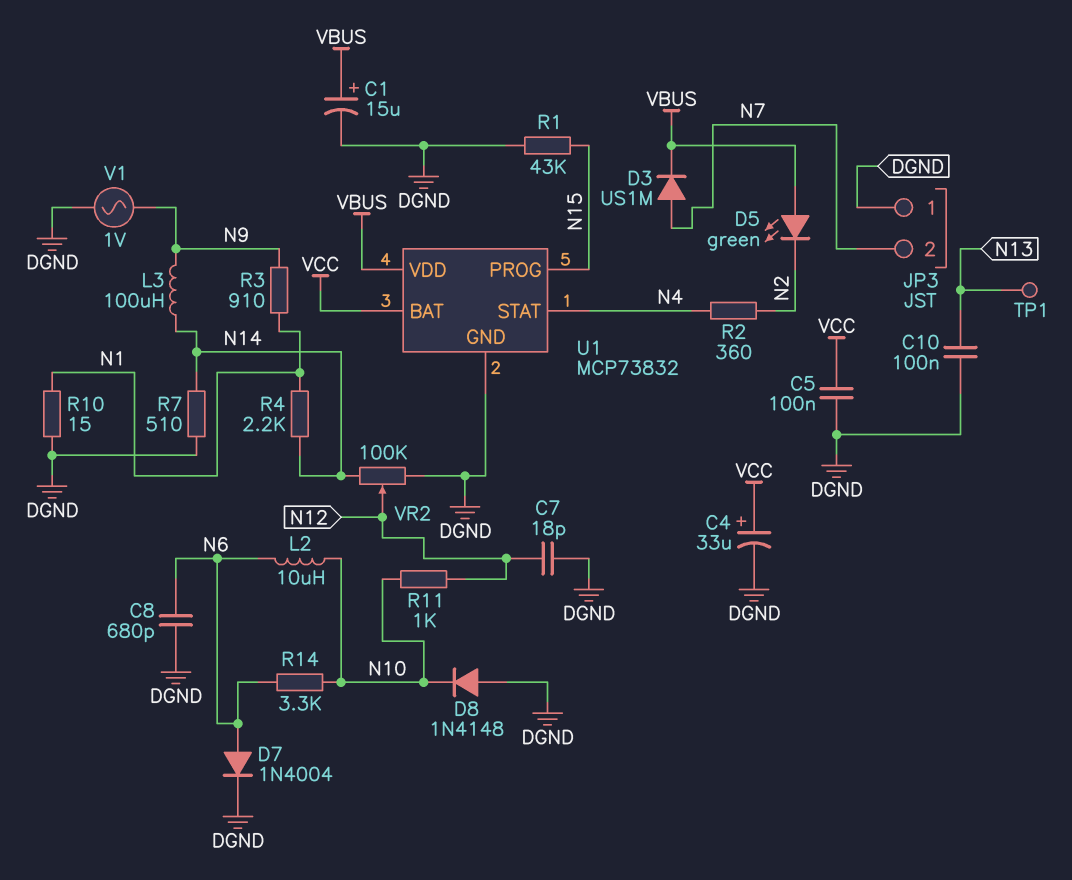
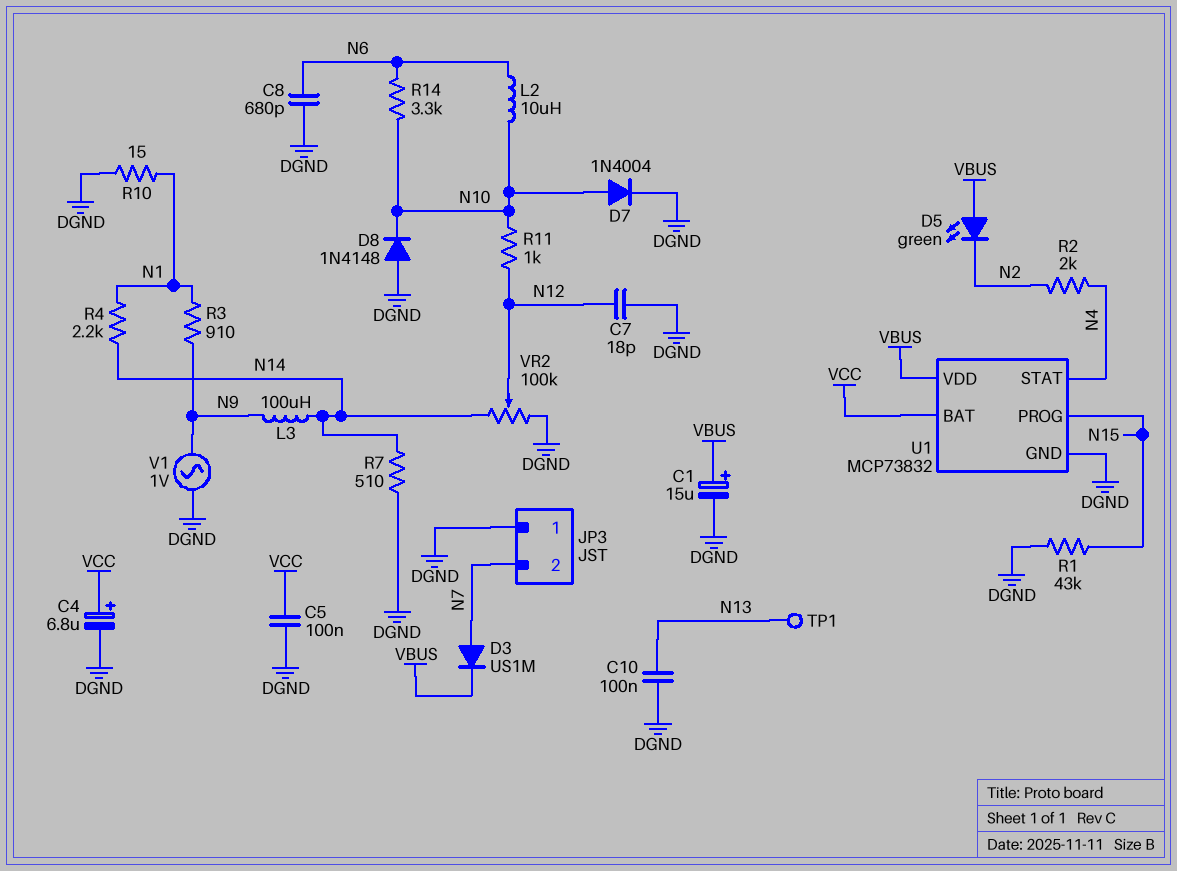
C4: 33uF (plus VCC, minus DGND) -> 6.8uF (plus VCC, minus DGND)
D7: diode 1N4004 (A N6, K DGND) -> diode 1N4004 (A N10, K DGND)
R2: 360 (N2, N4) -> 2k (N2, N4)

